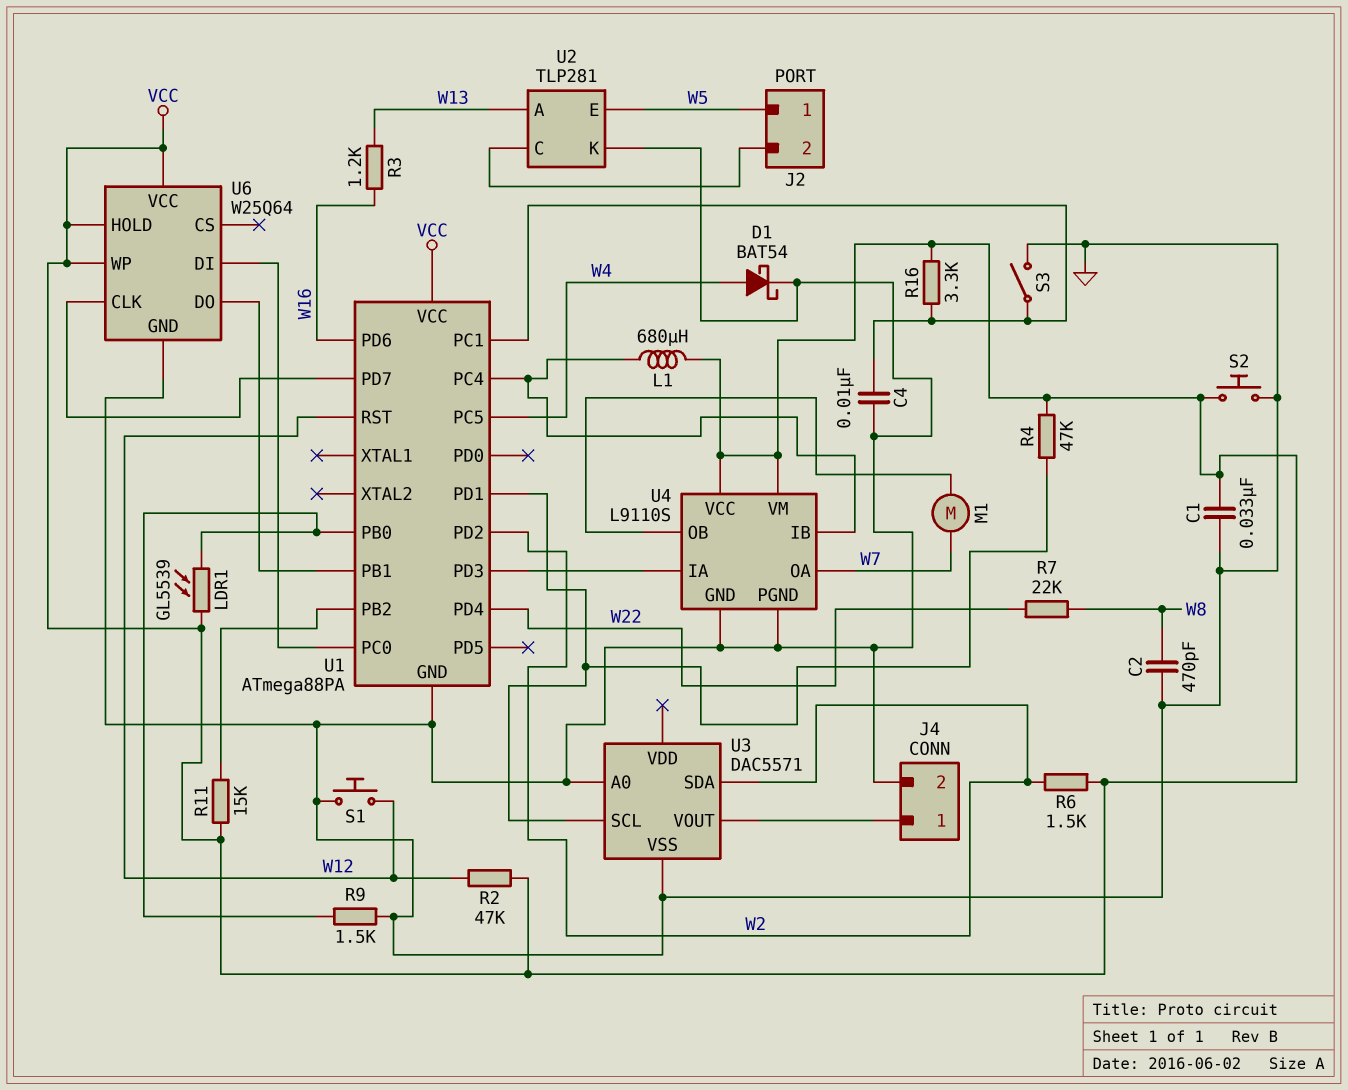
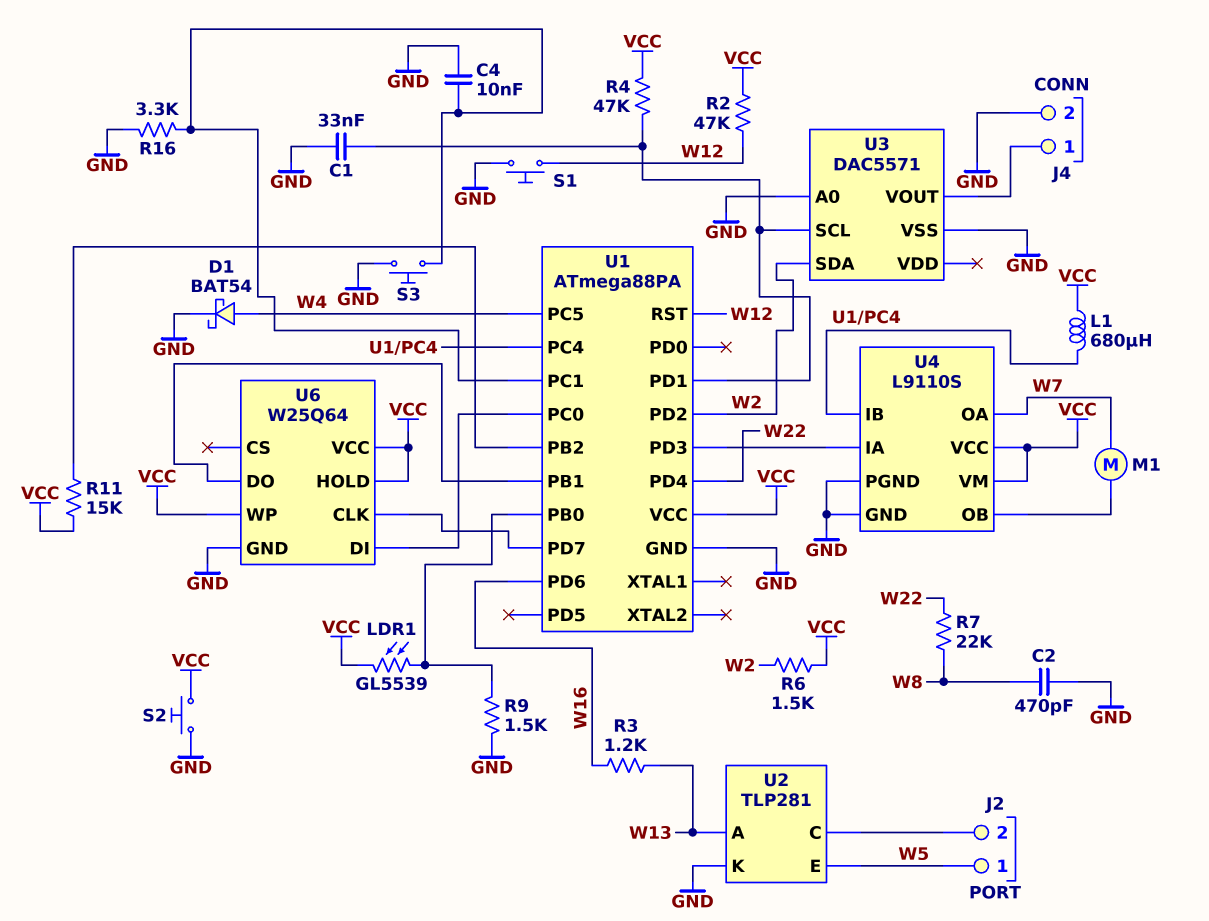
C1: 33nF (GND, VCC) -> 33nF (GND, U1/PD1)
R16: 3.3k (U1/PC1, VCC) -> 3.3k (GND, U1/PC1)
S3: switch (GND, U1/PC1) -> button (GND, U1/PC1)

